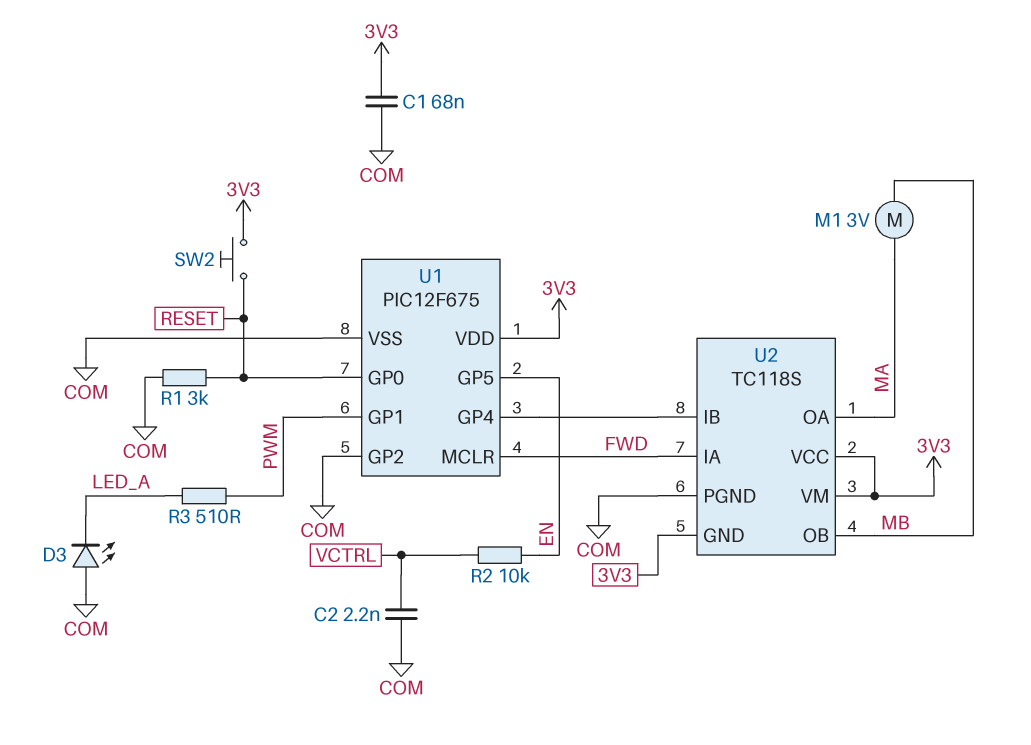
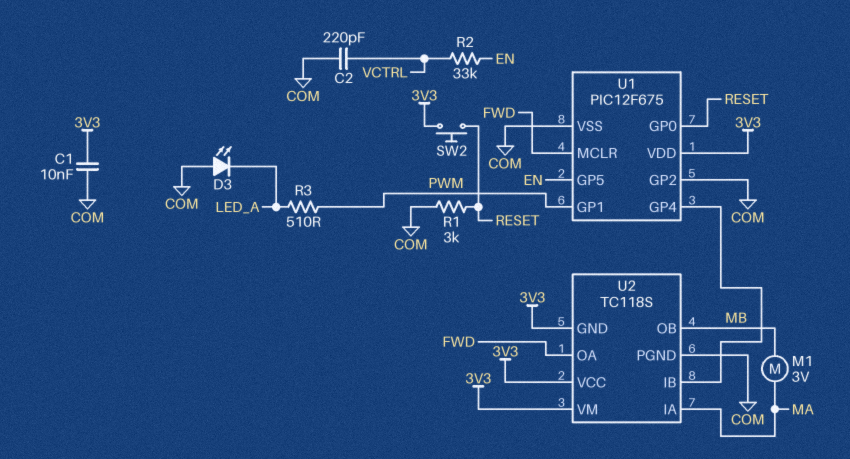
C1: 68nF (3V3, COM) -> 10nF (3V3, COM)
C2: 2.2nF (COM, VCTRL) -> 220pF (COM, VCTRL)
R2: 10k (EN, VCTRL) -> 33k (EN, VCTRL)
U2 pin IA: FWD -> MA
U2 pin OA: MA -> FWD

